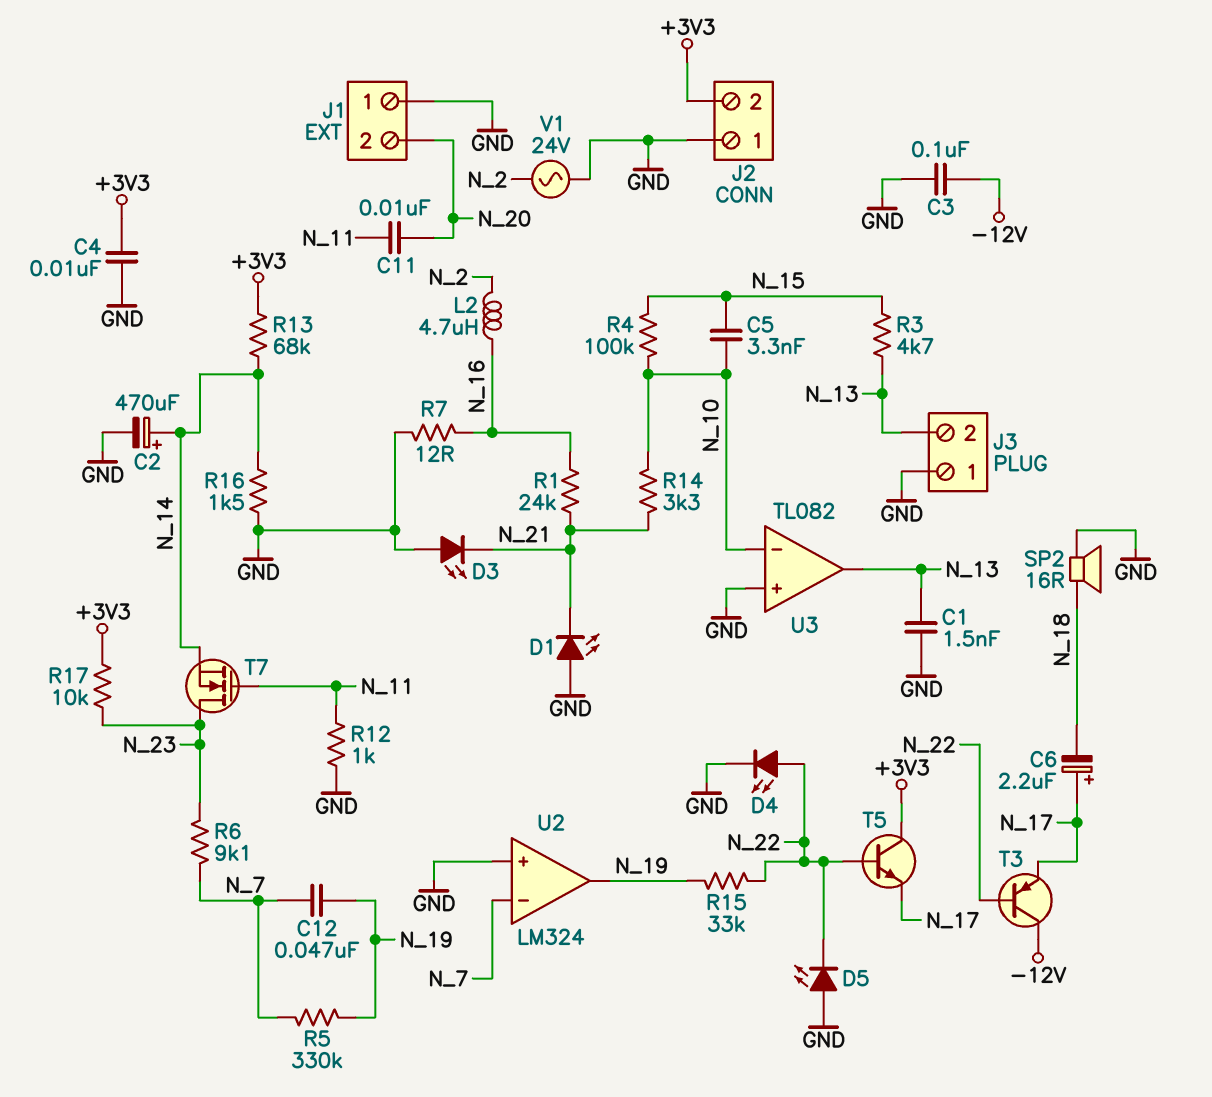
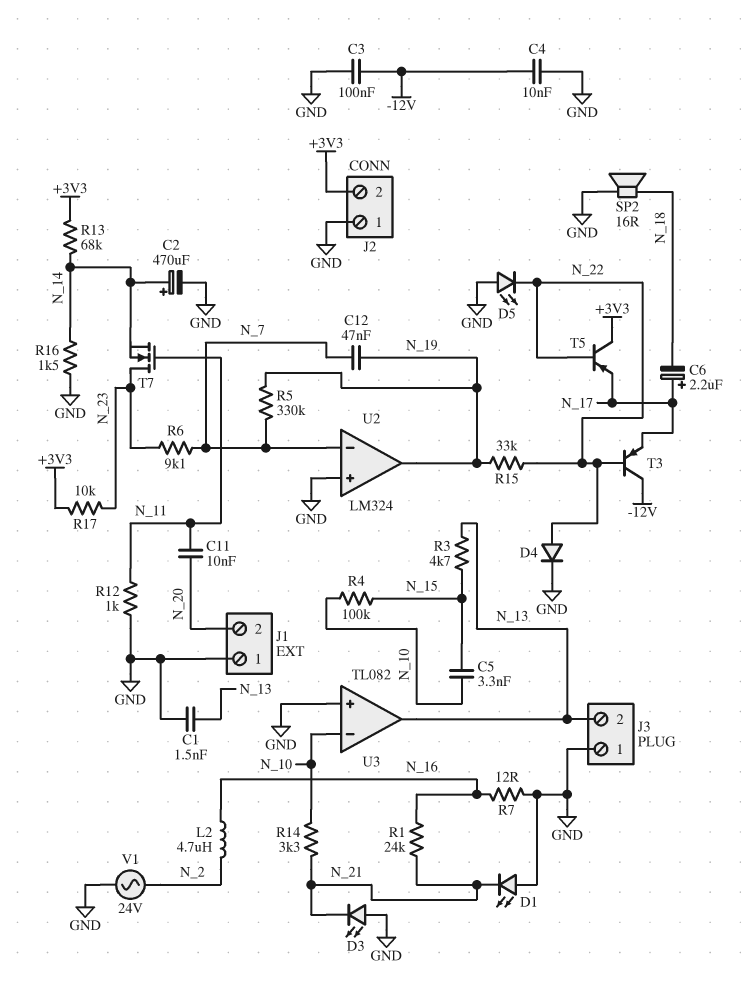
C4: 10nF (+3V3, GND) -> 10nF (-12V, GND)
D4: LED (A N_22, K GND) -> diode (A N_22, K GND)
T5: NPN (B N_22, C +3V3, E N_17) -> PNP (B N_22, C +3V3, E N_17)

